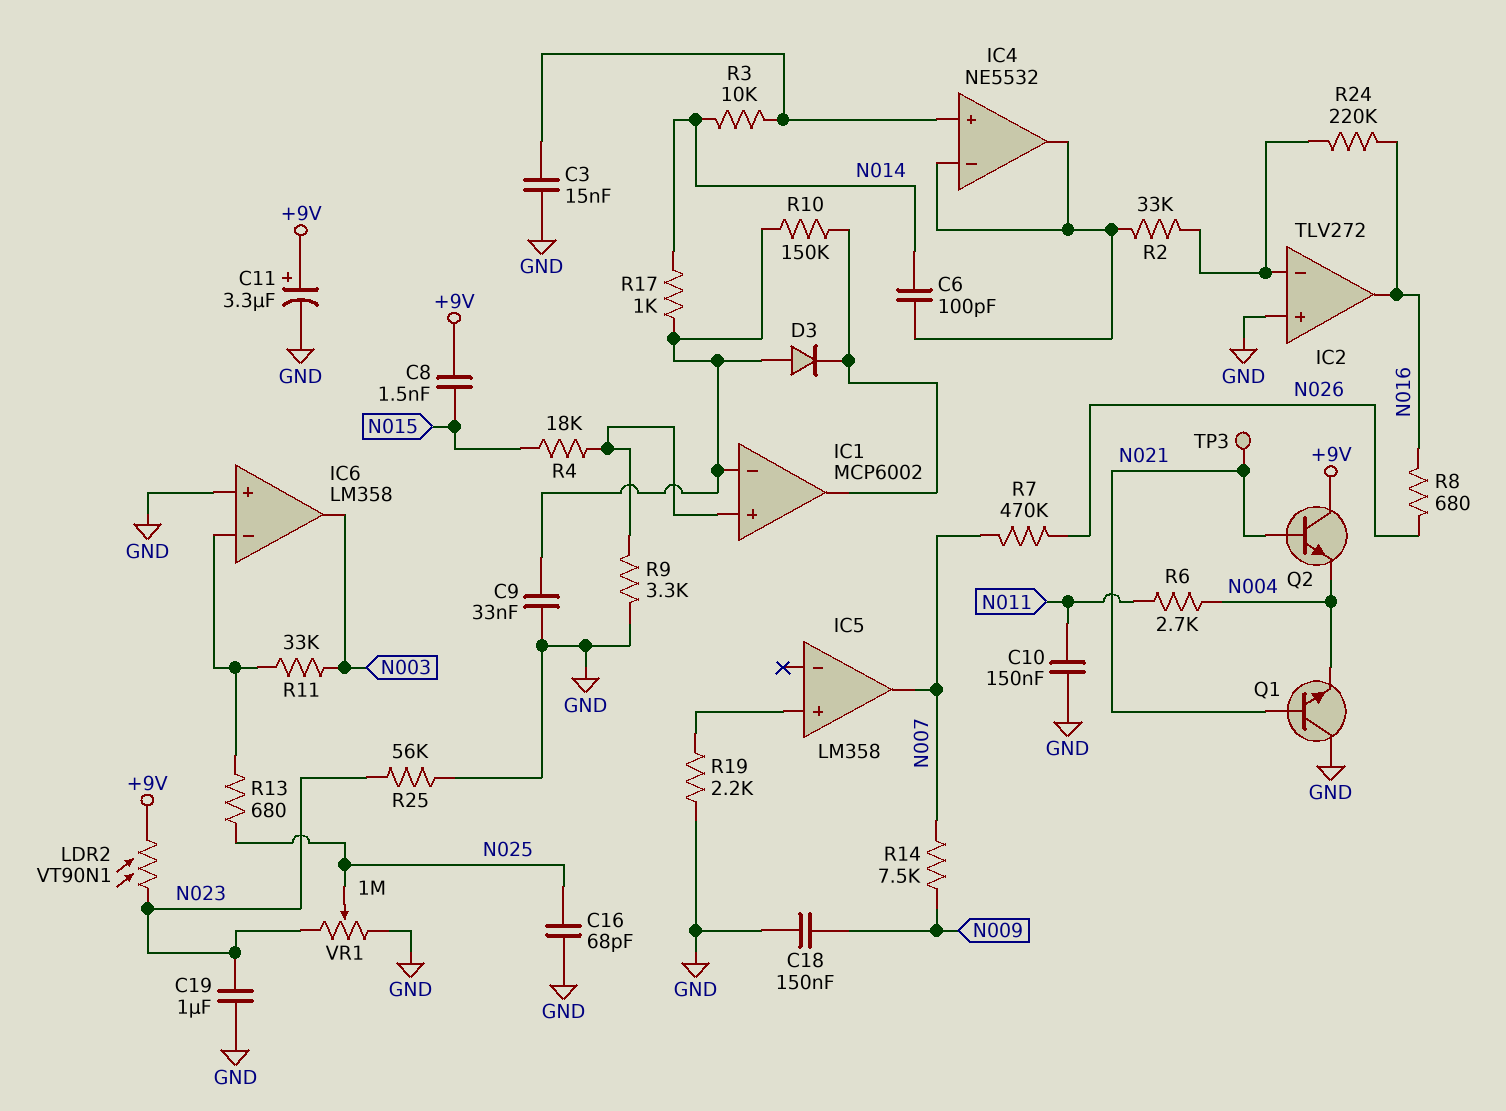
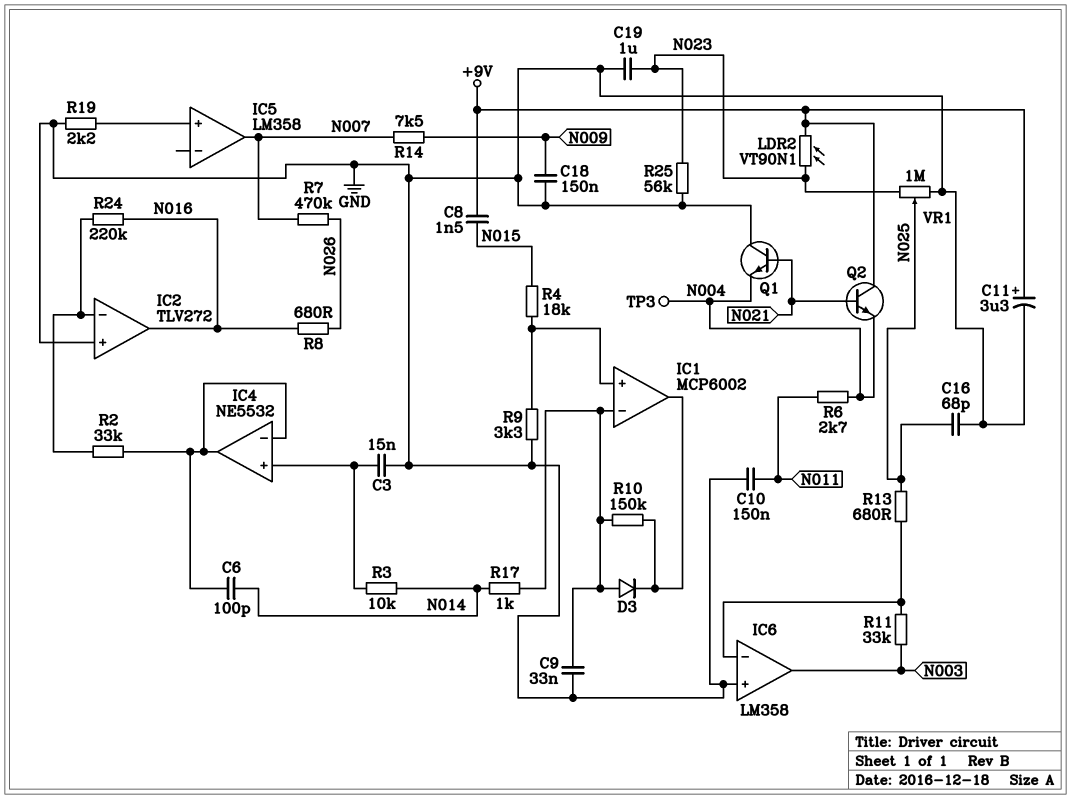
TP3: test point (N021) -> test point (N004)

